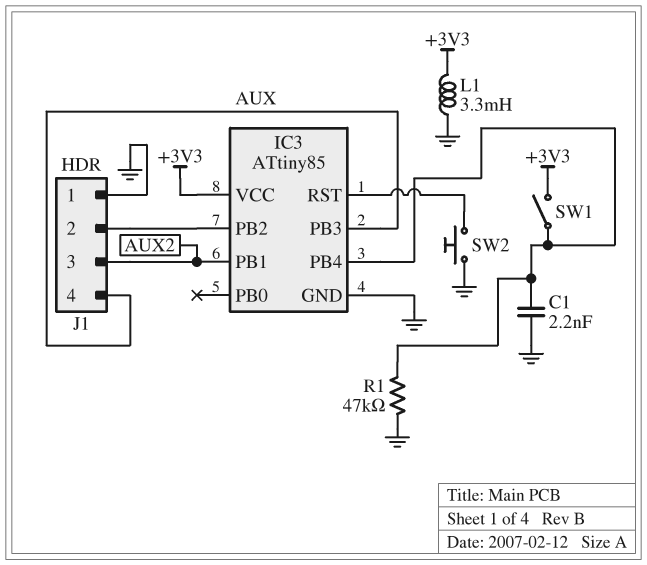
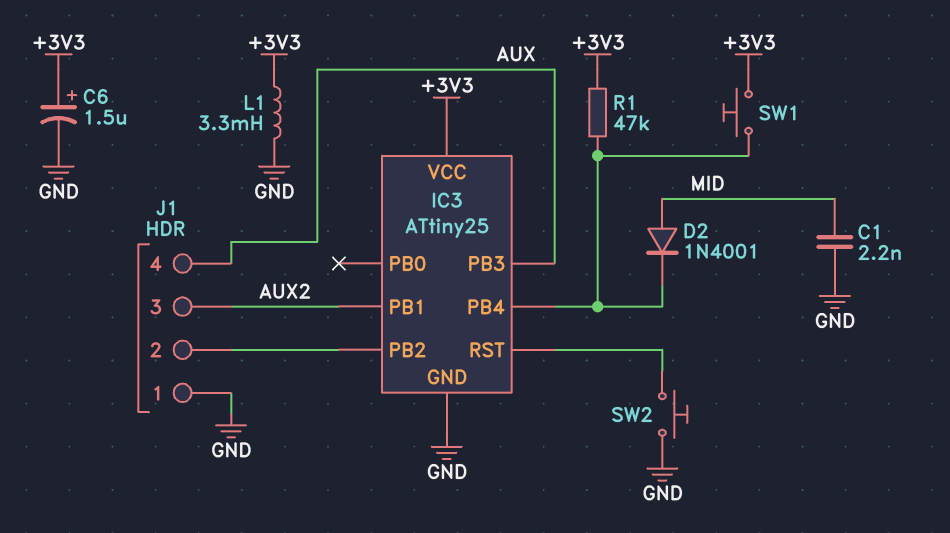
C1: 2.2nF (GND, IC3/PB4) -> 2.2nF (GND, MID)
C6: none -> 1.5uF (plus +3V3, minus GND)
D2: none -> diode 1N4001 (A MID, K IC3/PB4)
IC3: ATtiny85 -> ATtiny25
R1: 47k (GND, IC3/PB4) -> 47k (+3V3, IC3/PB4)
SW1: switch (+3V3, IC3/PB4) -> button (+3V3, IC3/PB4)

